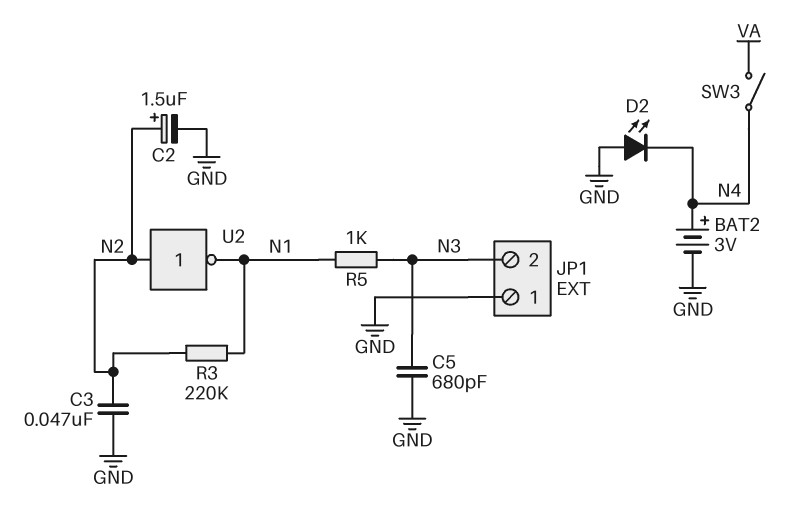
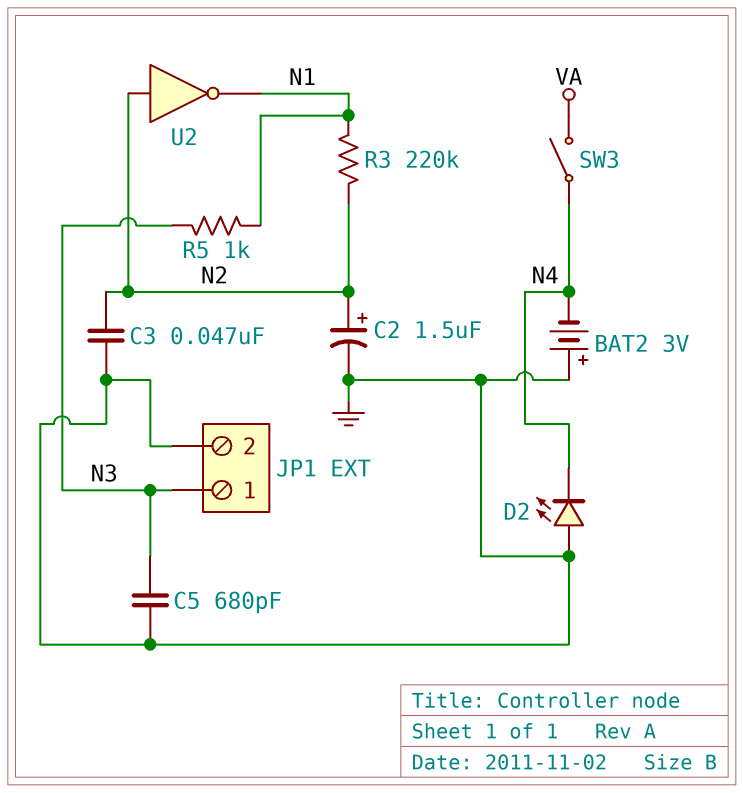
BAT2: 3V (plus N4, minus GND) -> 3V (plus GND, minus N4)
JP1 pin 1: GND -> N3
JP1 pin 2: N3 -> GND

